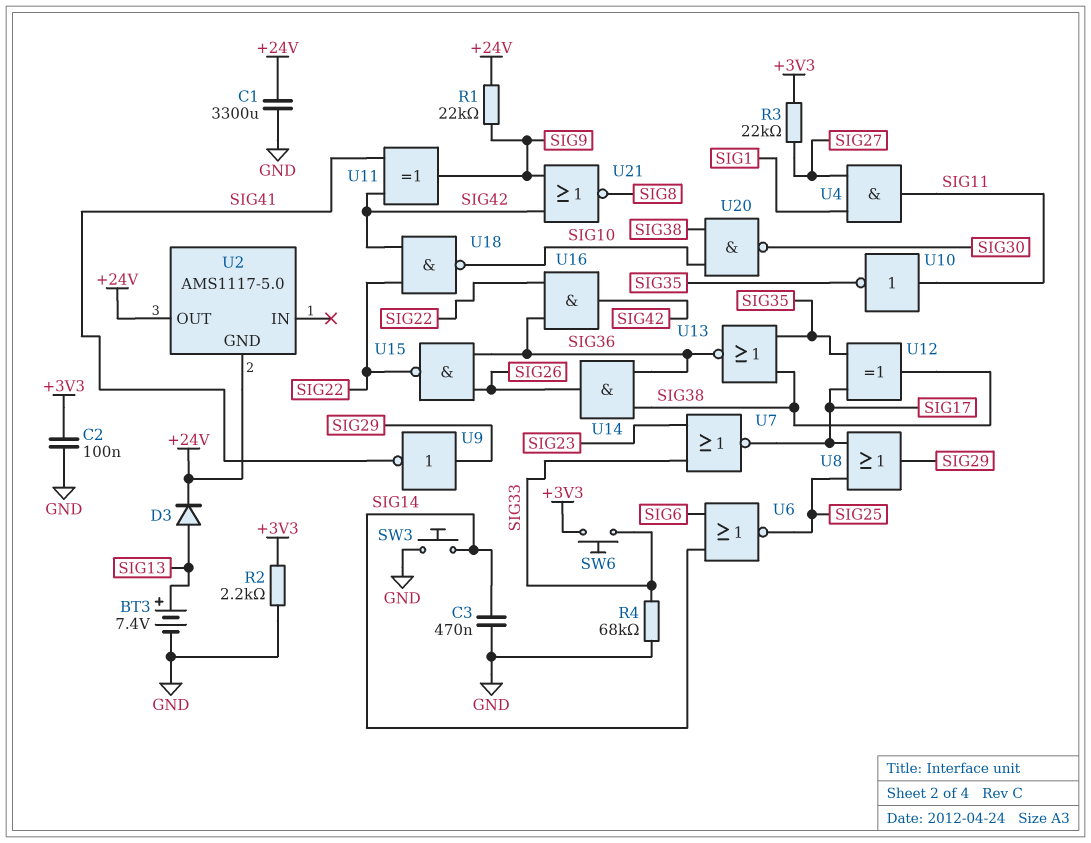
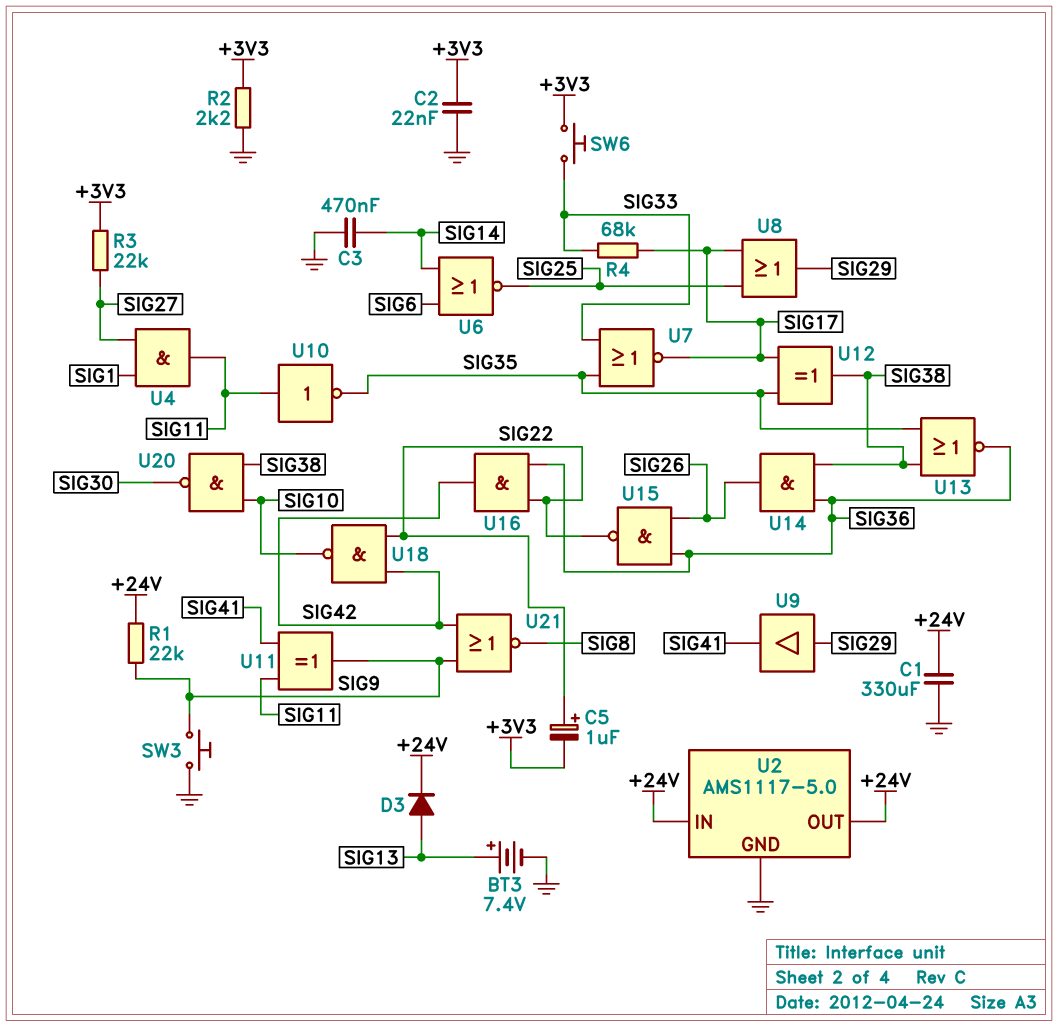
C1: 3300uF (+24V, GND) -> 330uF (+24V, GND)
C2: 100nF (+3V3, GND) -> 22nF (+3V3, GND)
C5: none -> 1uF (plus SIG22, minus +3V3)
R4: 68k (GND, SIG33) -> 68k (SIG17, SIG33)
SW3: button (GND, SIG14) -> button (GND, SIG9)
U2 pin GND: +24V -> GND
U2 pin IN: none -> +24V
U7: NOR (in SIG23, in SIG33, out SIG17) -> NOR (in SIG33, in SIG35, out SIG17)
U9: NOT (in SIG29, out SIG41) -> buffer (in SIG29, out SIG41)
U11: XOR (in SIG41, in SIG42, out SIG9) -> XOR (in SIG11, in SIG41, out SIG9)

